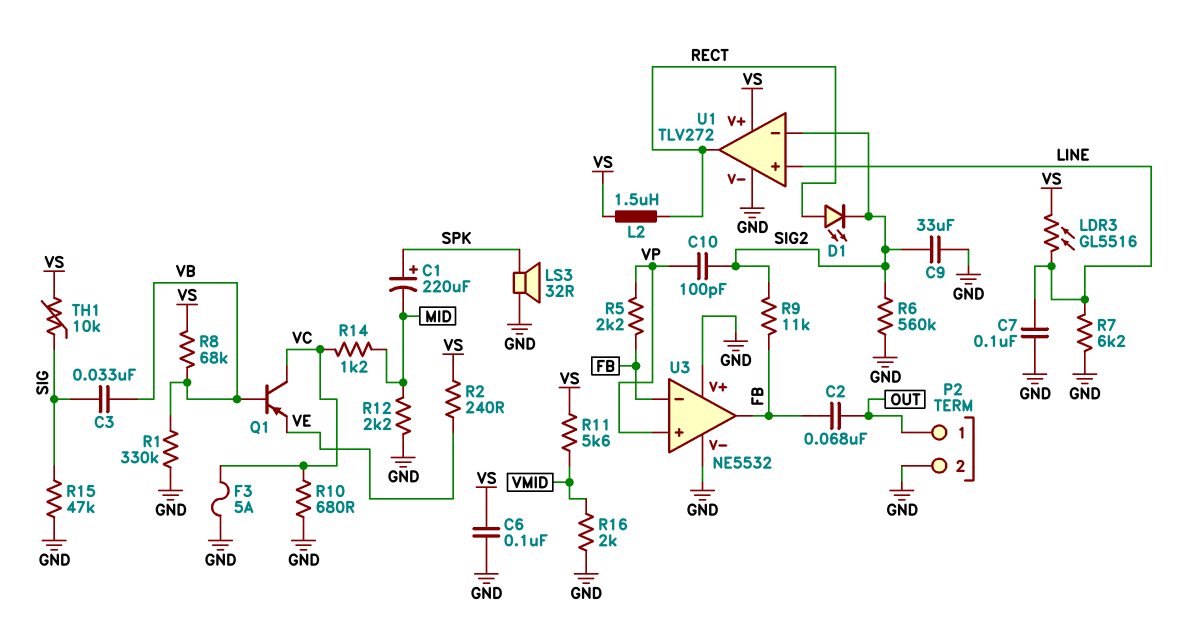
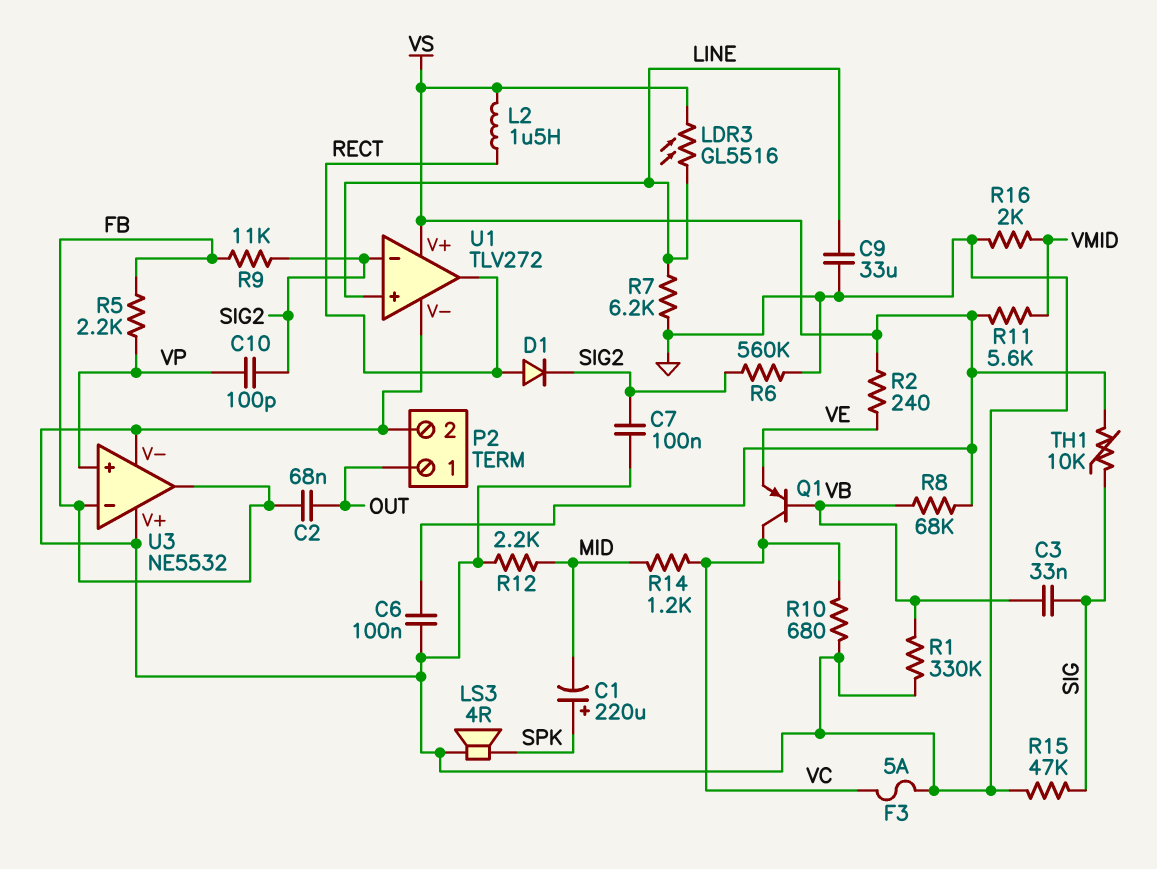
C7: 100nF (GND, LINE) -> 100nF (GND, SIG2)
C9: 33uF (GND, SIG2) -> 33uF (GND, LINE)
D1: LED (A RECT, K SIG2) -> diode (A RECT, K SIG2)
LS3: speaker 32R (GND, SPK) -> speaker 4R (GND, SPK)

